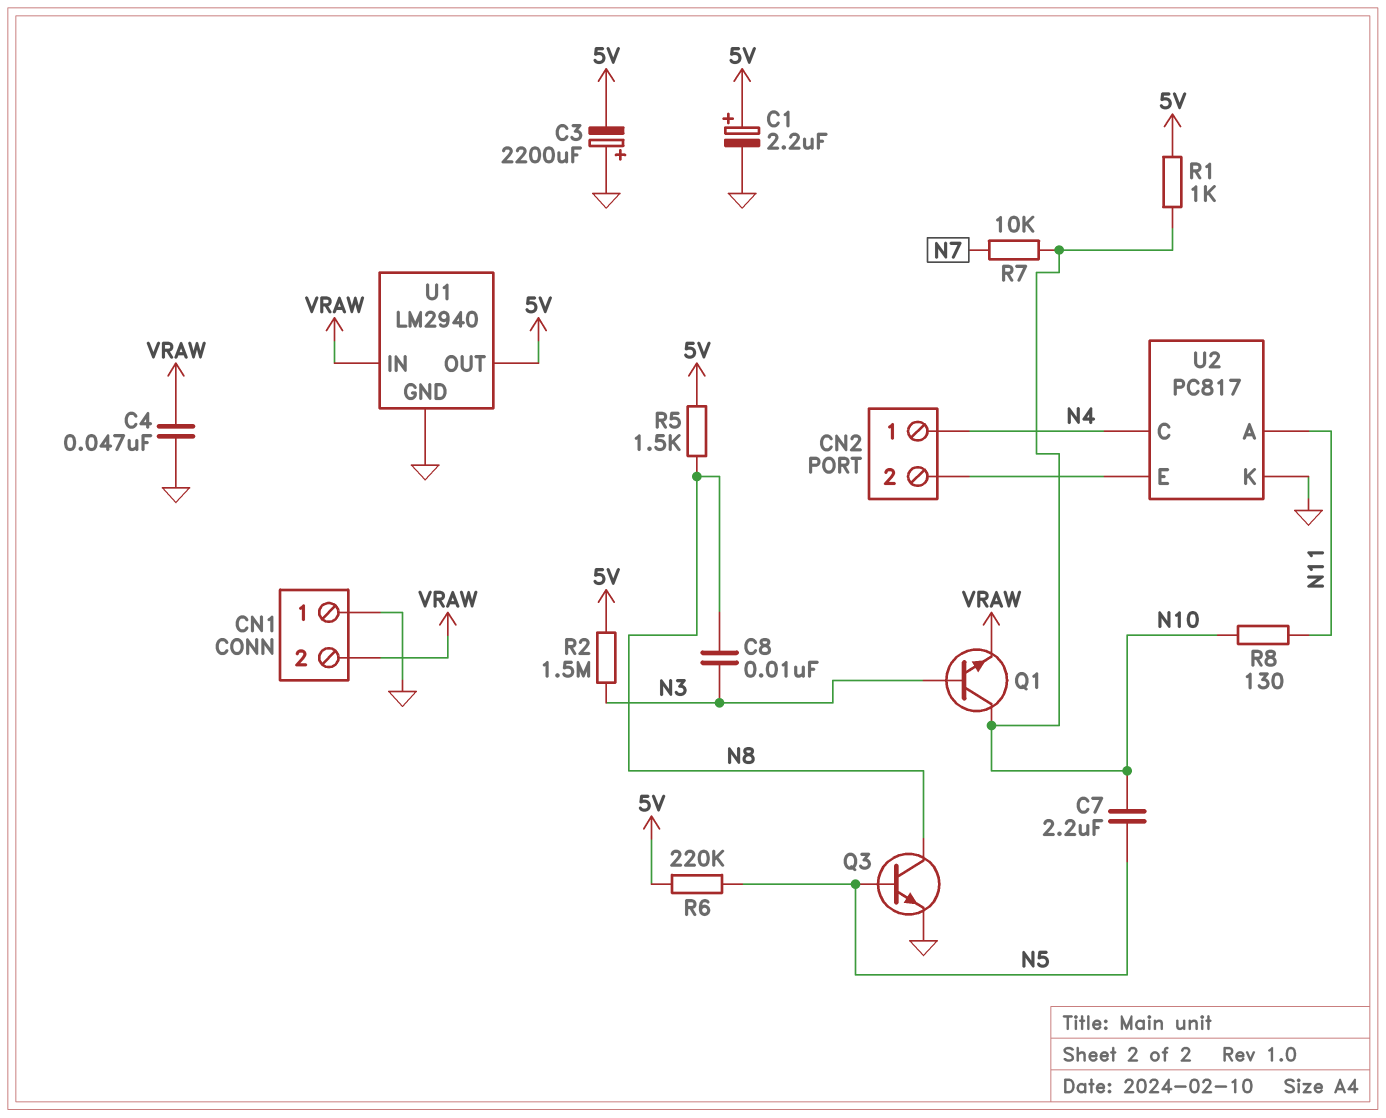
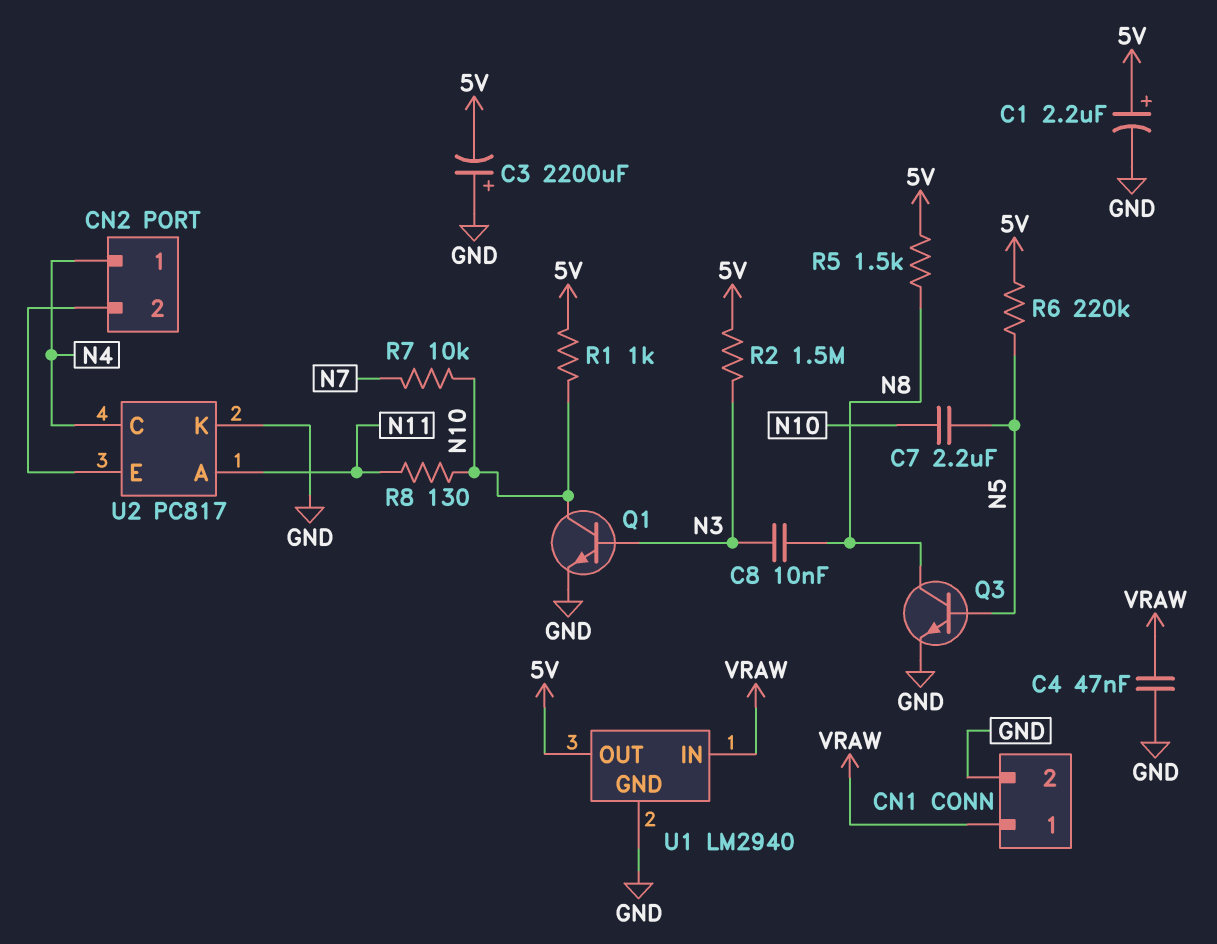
CN1 pin 1: GND -> VRAW
CN1 pin 2: VRAW -> GND
Q1: NPN (B N3, C N10, E VRAW) -> NPN (B N3, C N10, E GND)

